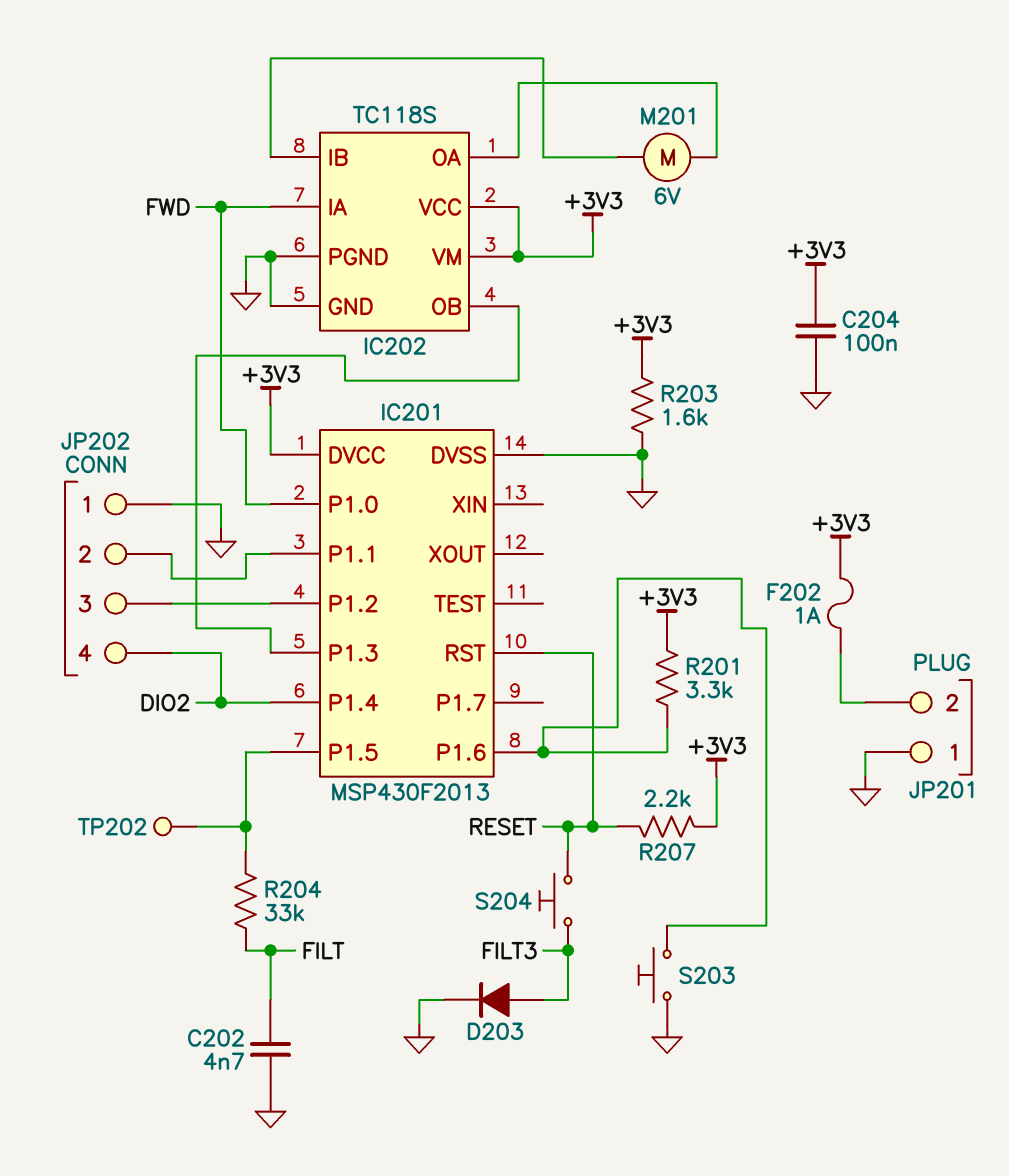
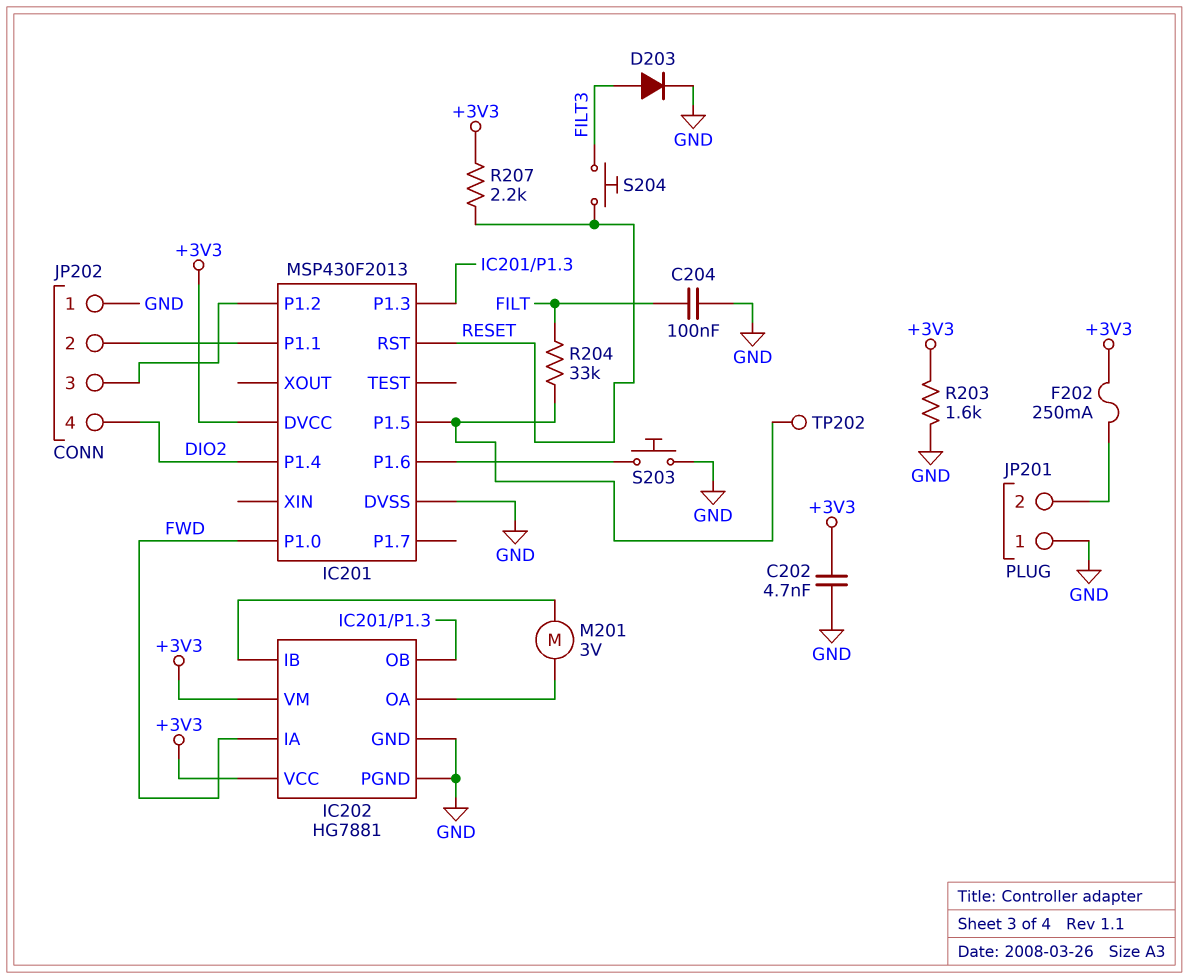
C202: 4.7nF (FILT, GND) -> 4.7nF (+3V3, GND)
C204: 100nF (+3V3, GND) -> 100nF (FILT, GND)
F202: 1A (+3V3, JP201/2) -> 250mA (+3V3, JP201/2)
IC202: TC118S -> HG7881
M201: motor 6V (IC202/IB, IC202/OA) -> motor 3V (IC202/IB, IC202/OA)
R201: 3.3k (+3V3, IC201/P1.6) -> none

